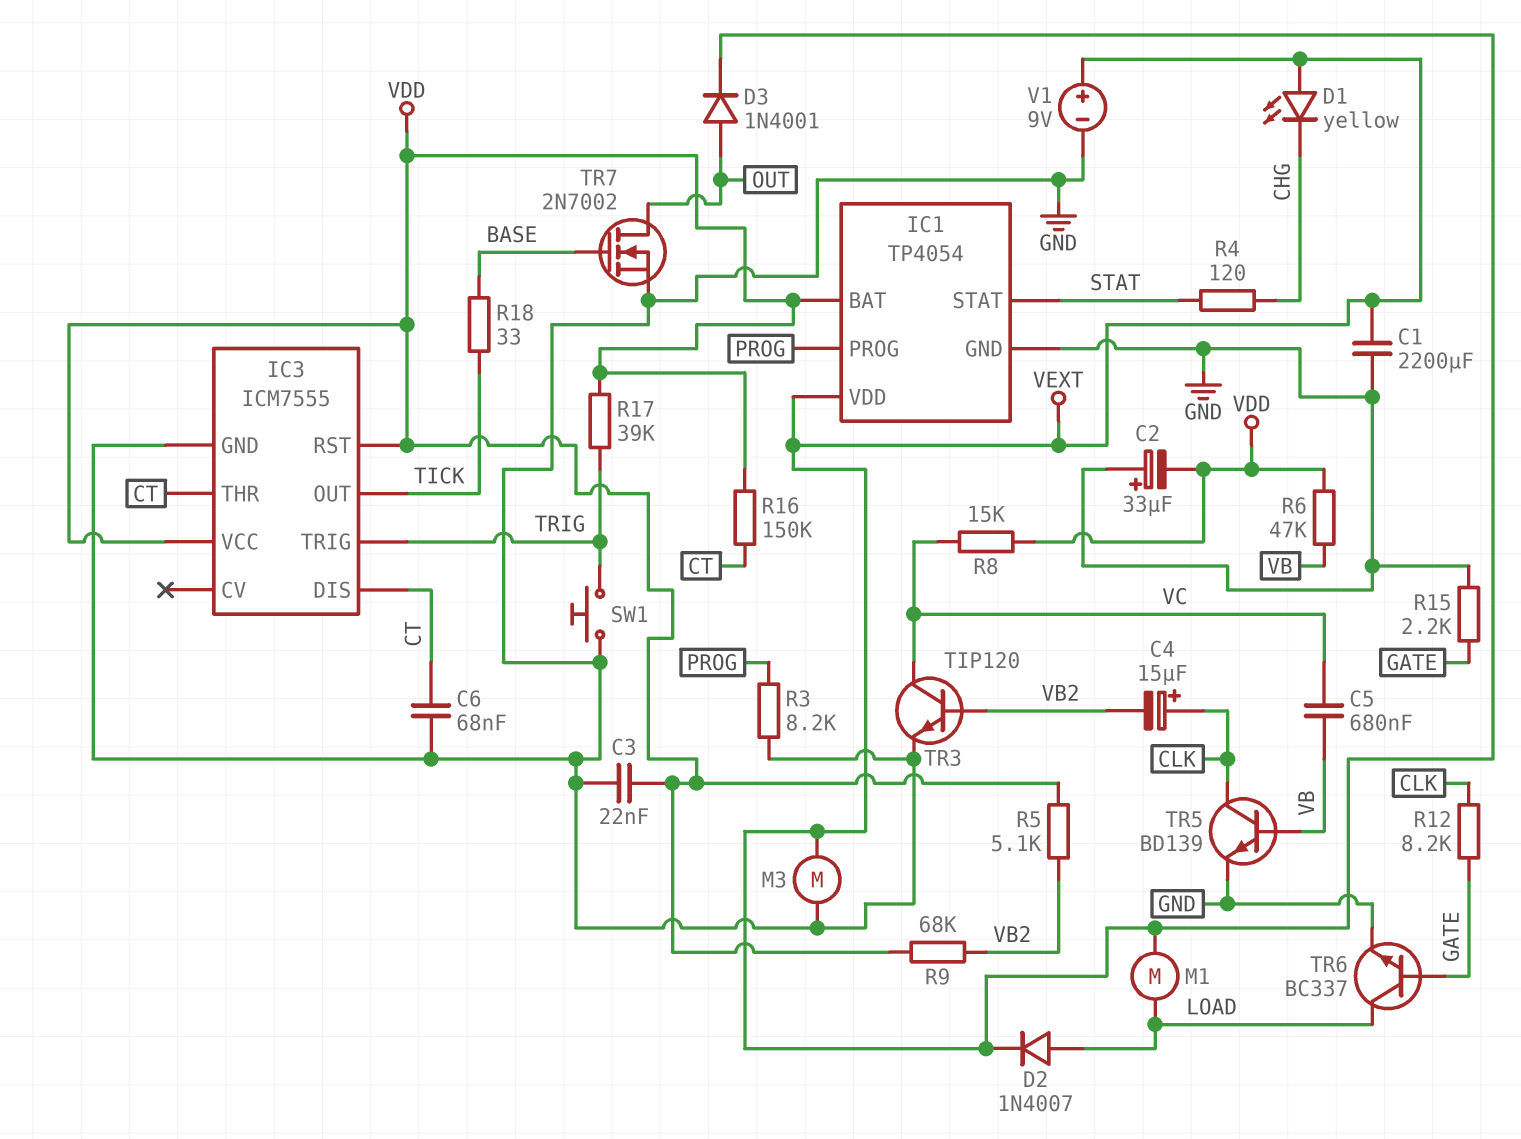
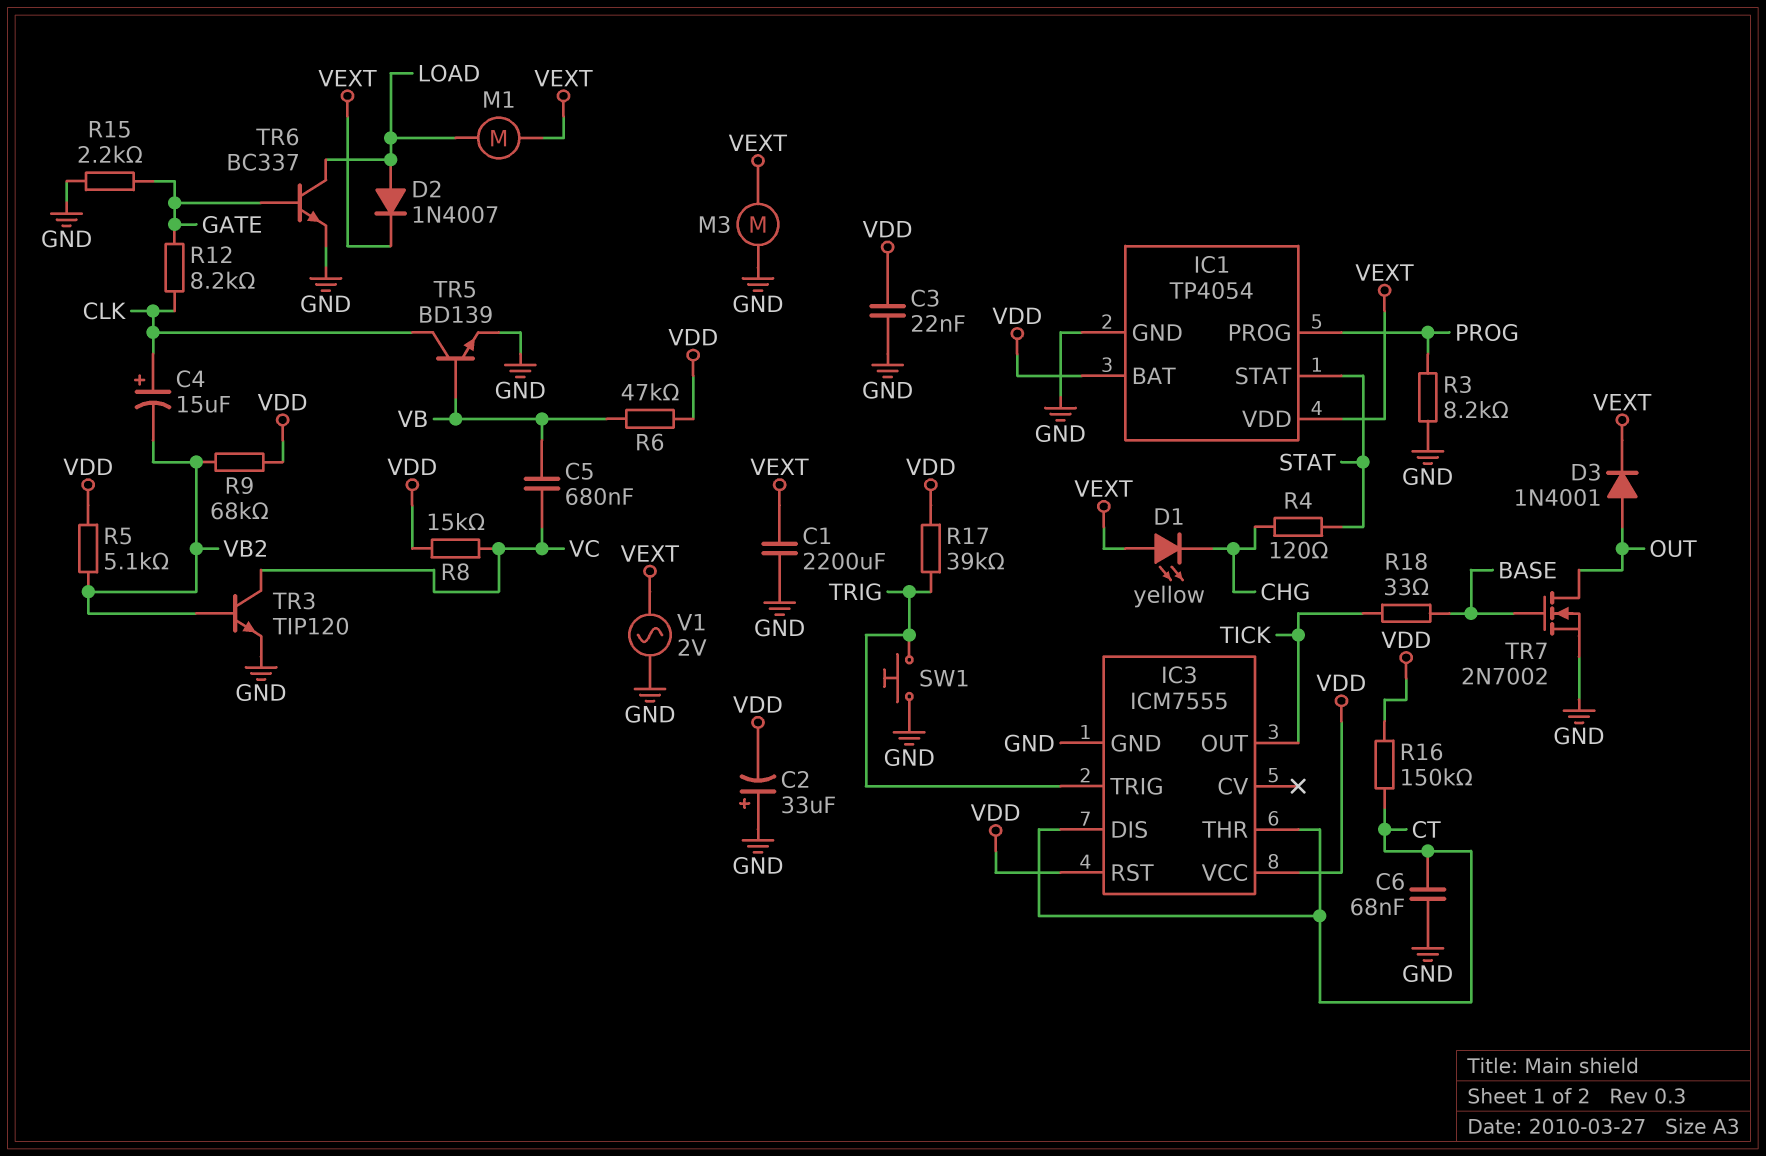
V1: 9V (plus VEXT, minus GND) -> AC 2V (GND, VEXT)

